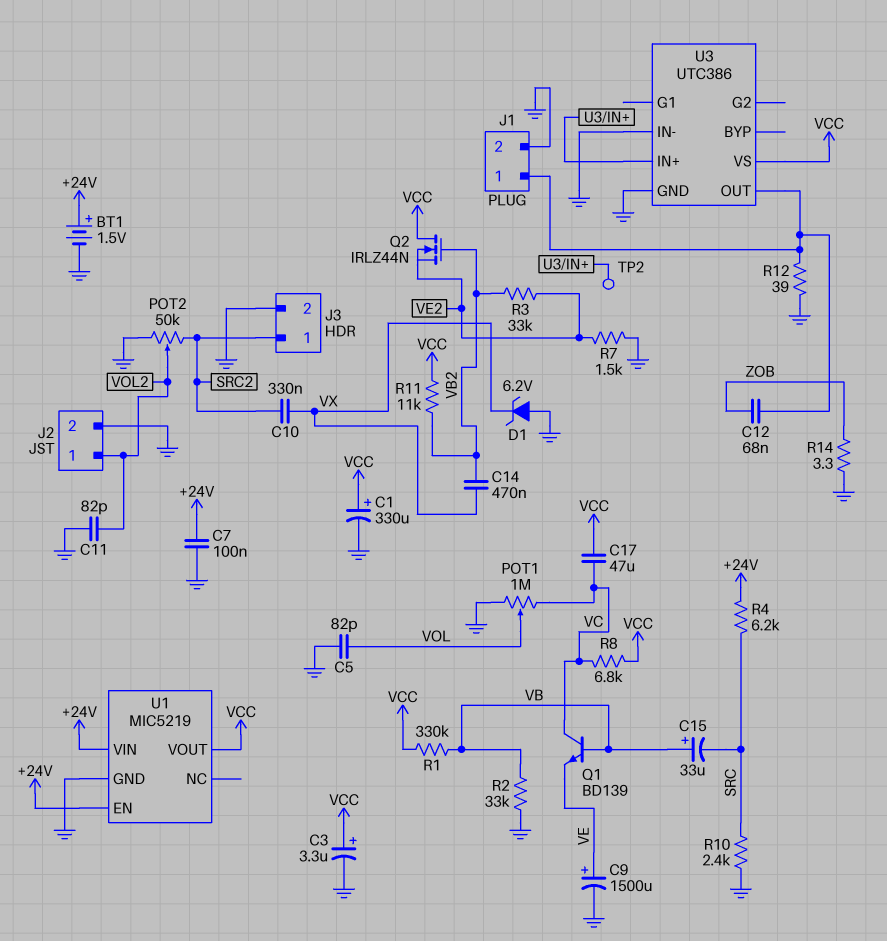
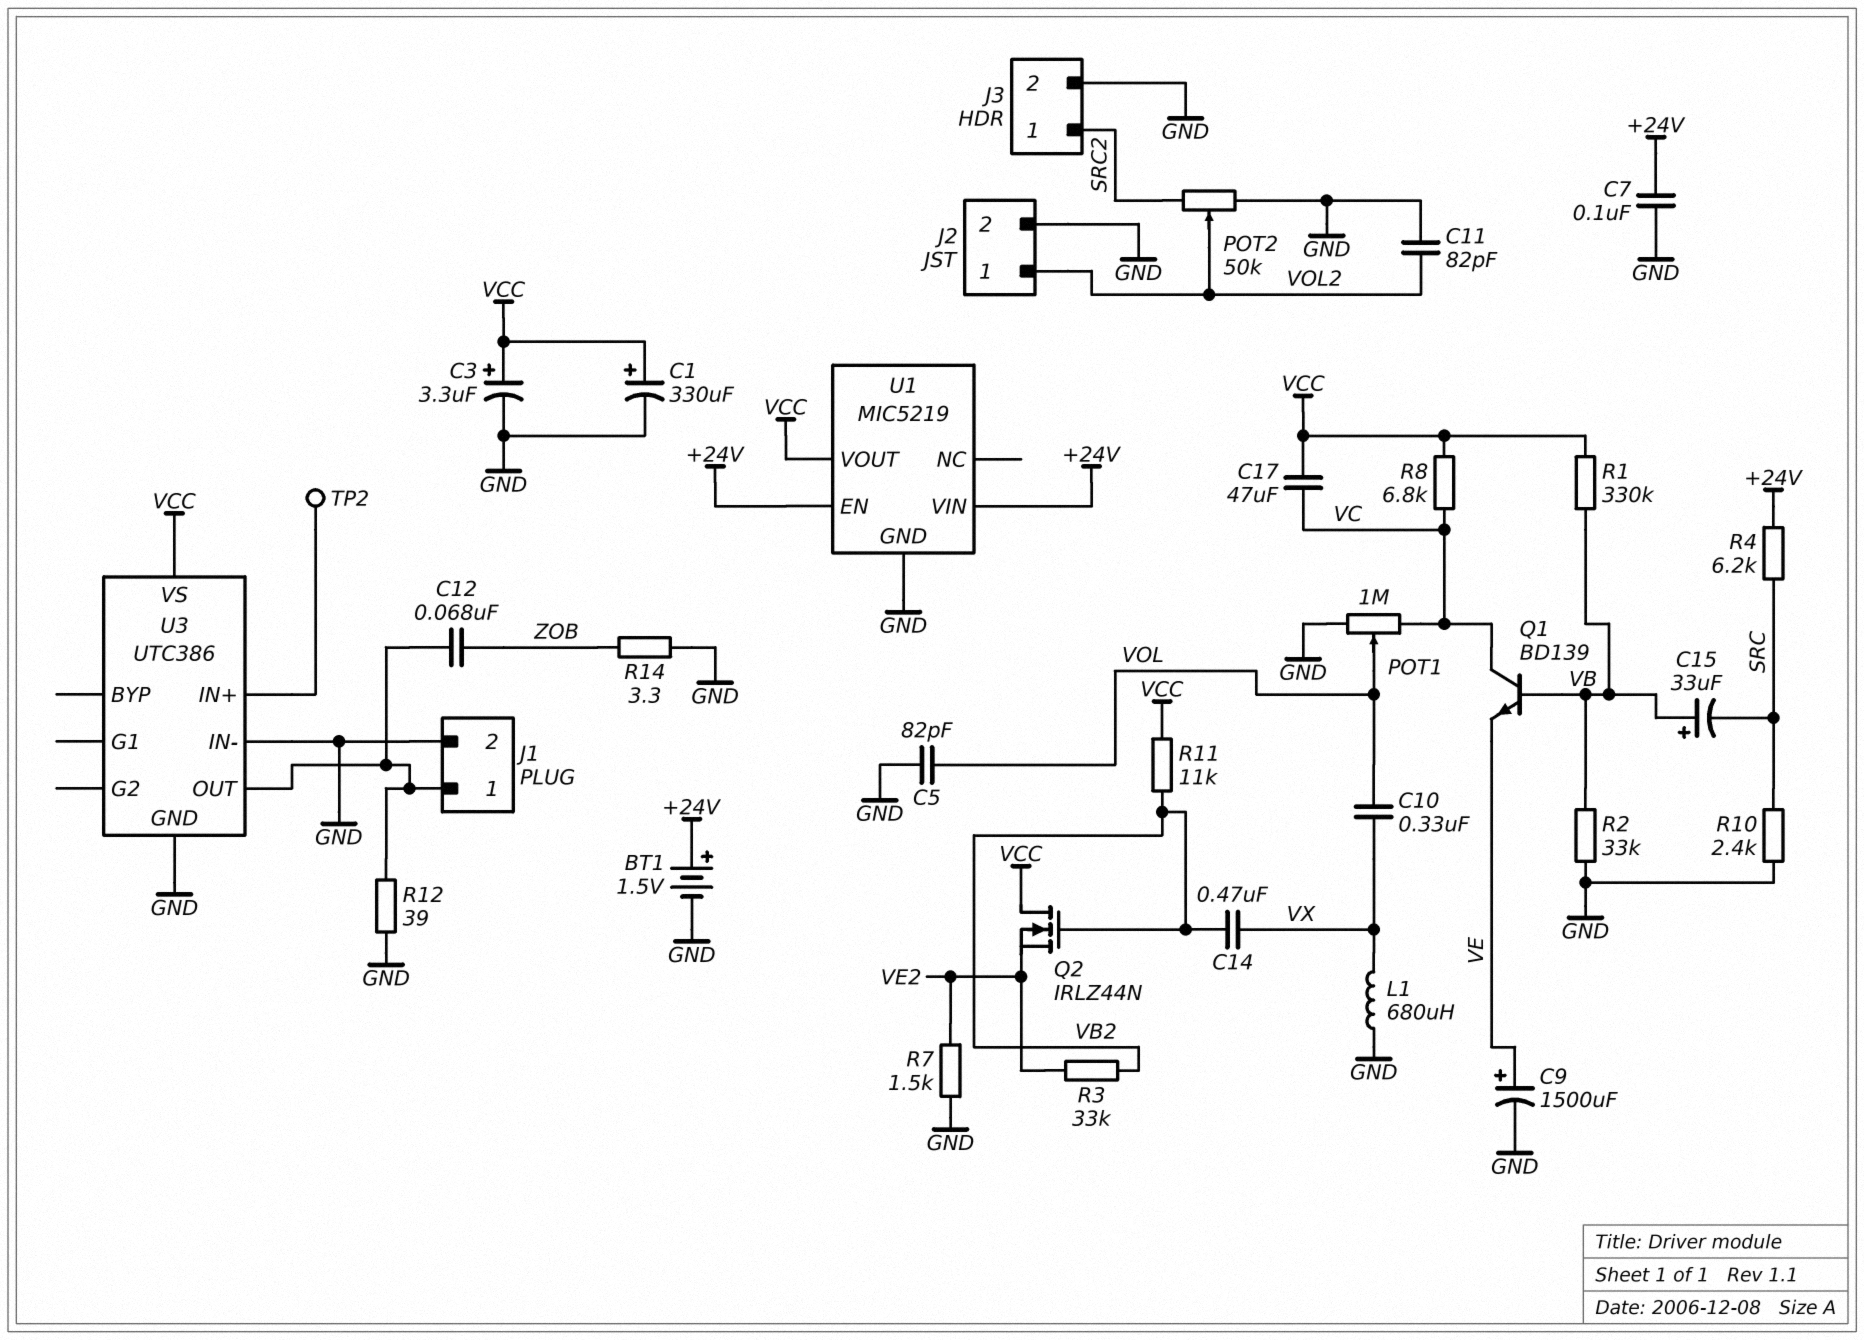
C10: 330nF (SRC2, VX) -> 330nF (VOL, VX)
D1: zener 6.2V (A GND, K VX) -> none
L1: none -> 680uH (GND, VX)

